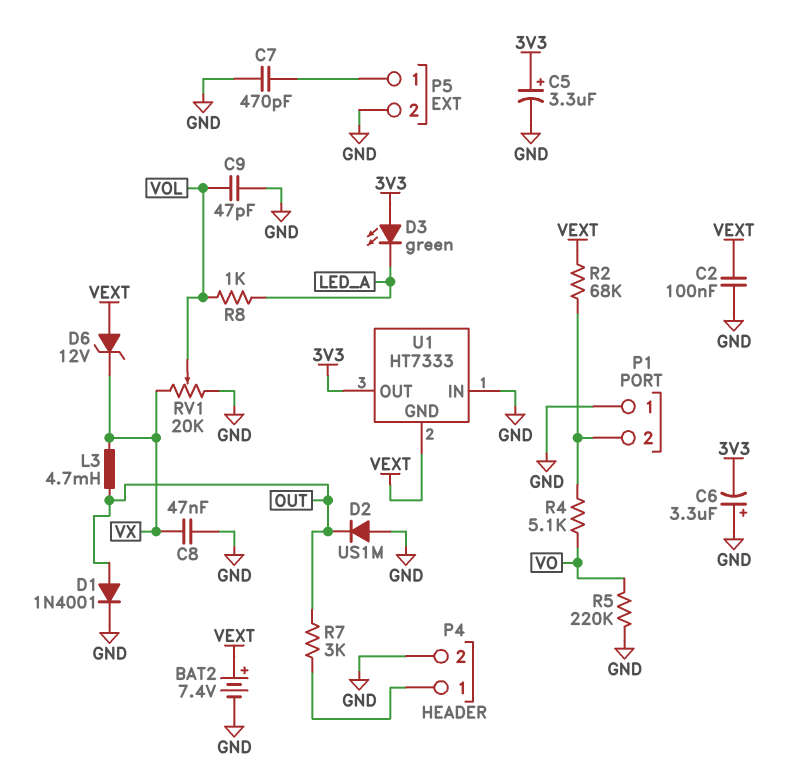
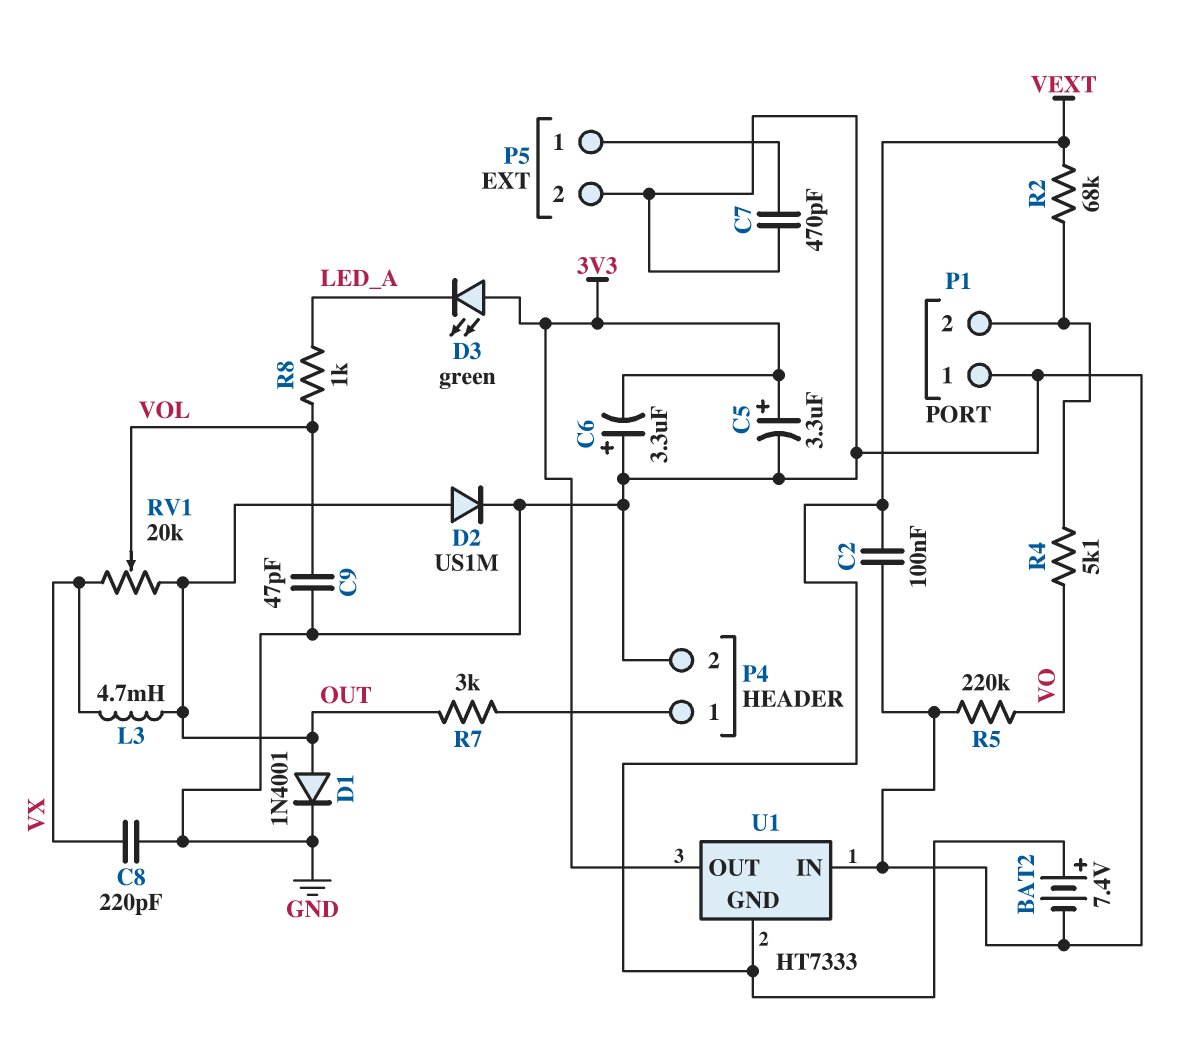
C8: 47nF (GND, VX) -> 220pF (GND, VX)
D2: diode US1M (A GND, K OUT) -> diode US1M (A OUT, K GND)
D6: zener 12V (A VEXT, K VX) -> none
RV1: 20k (GND, VX, wiper VOL) -> 20k (OUT, VX, wiper VOL)

